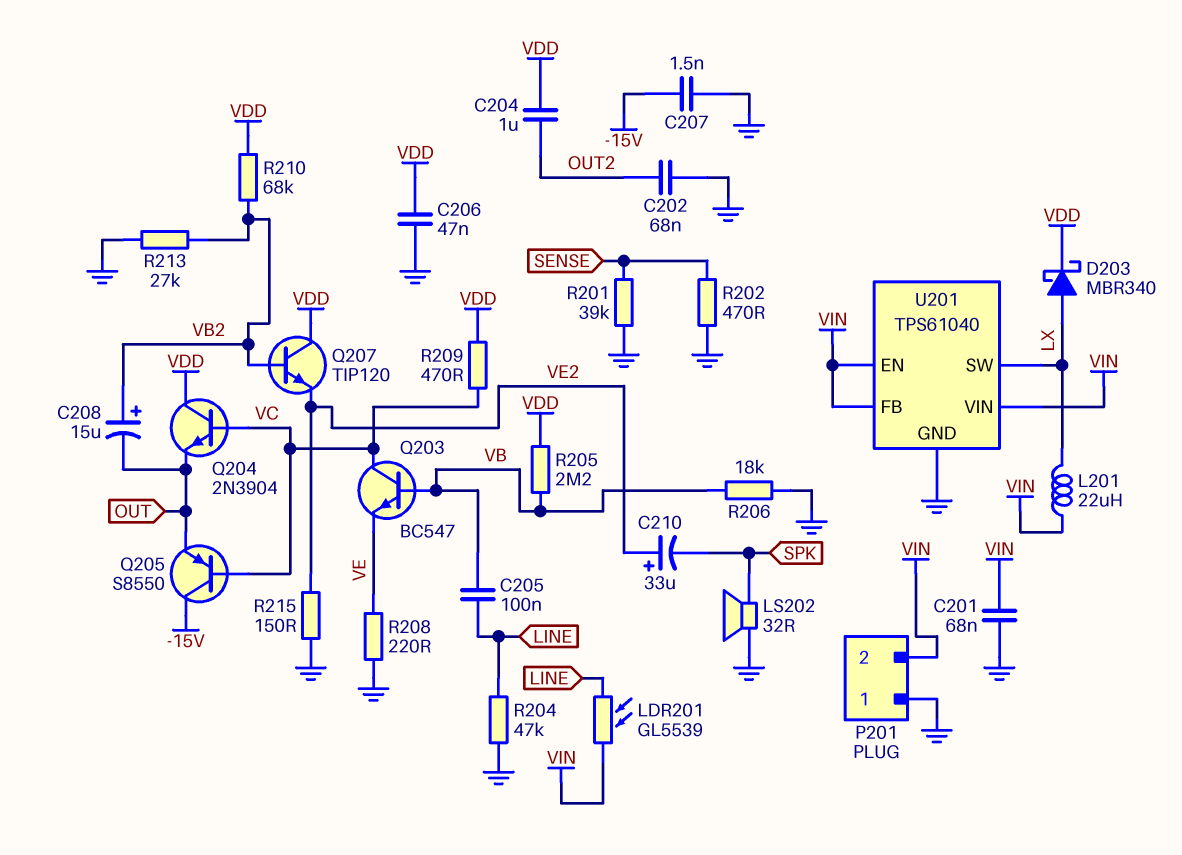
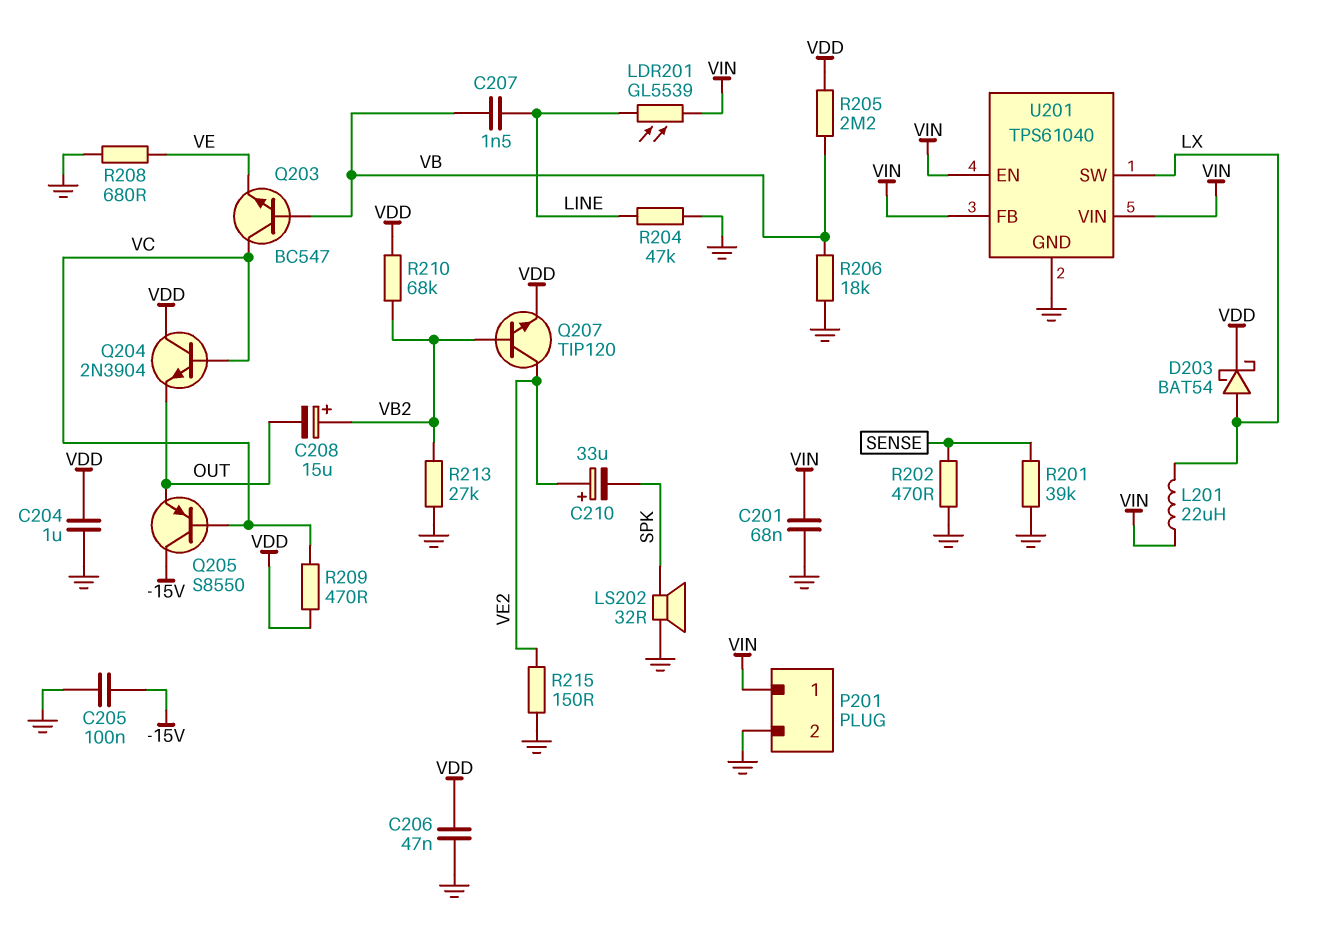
C202: 68nF (GND, OUT2) -> none
C204: 1uF (OUT2, VDD) -> 1uF (GND, VDD)
C205: 100nF (LINE, VB) -> 100nF (-15V, GND)
C207: 1.5nF (-15V, GND) -> 1.5nF (LINE, VB)
D203: schottky MBR340 (A LX, K VDD) -> schottky BAT54 (A LX, K VDD)
P201 pin 1: GND -> VIN
P201 pin 2: VIN -> GND
Q207: NPN TIP120 (B VB2, C VDD, E VE2) -> NPN TIP120 (B VB2, C VE2, E VDD)
R208: 220 (GND, VE) -> 680 (GND, VE)

